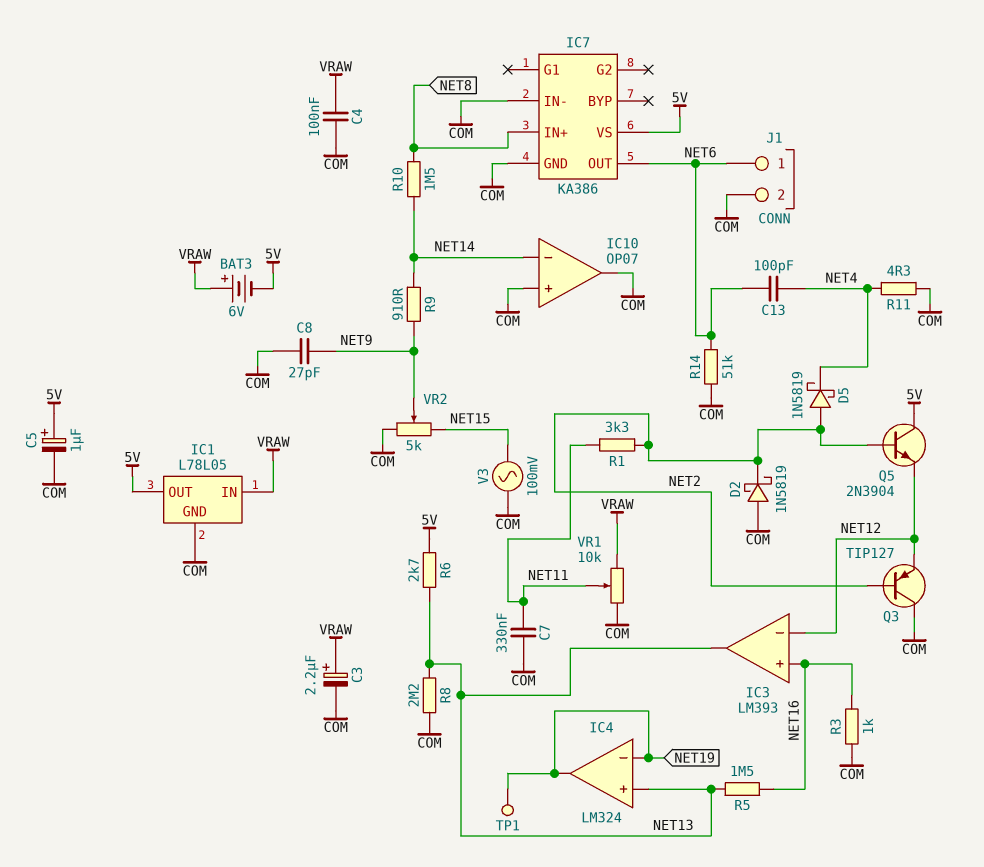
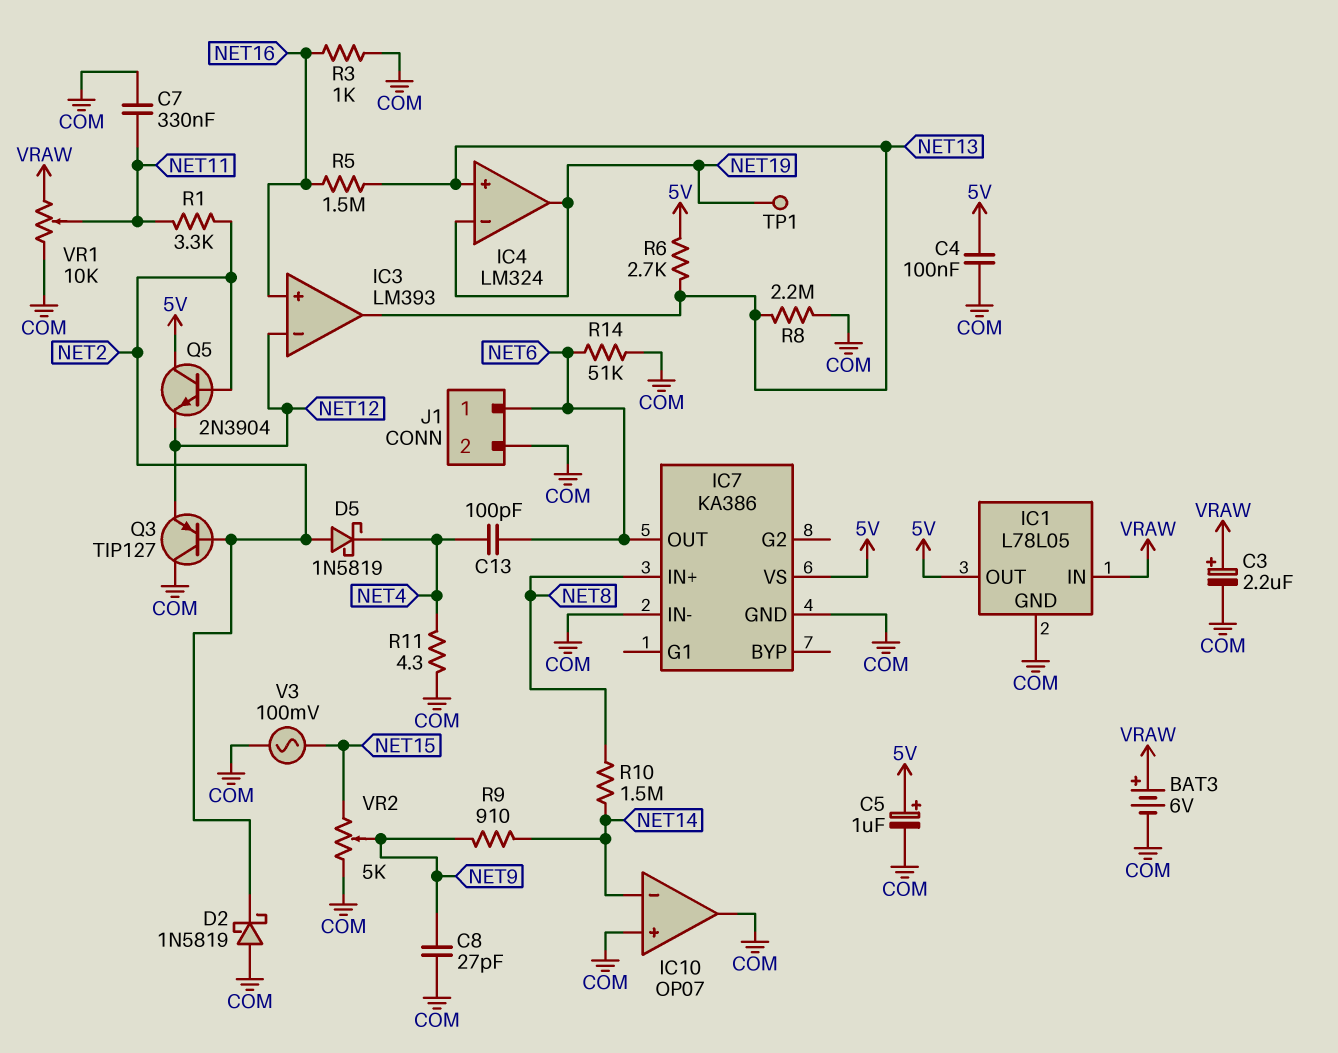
BAT3: 6V (plus VRAW, minus 5V) -> 6V (plus VRAW, minus COM)
C4: 100nF (COM, VRAW) -> 100nF (5V, COM)

